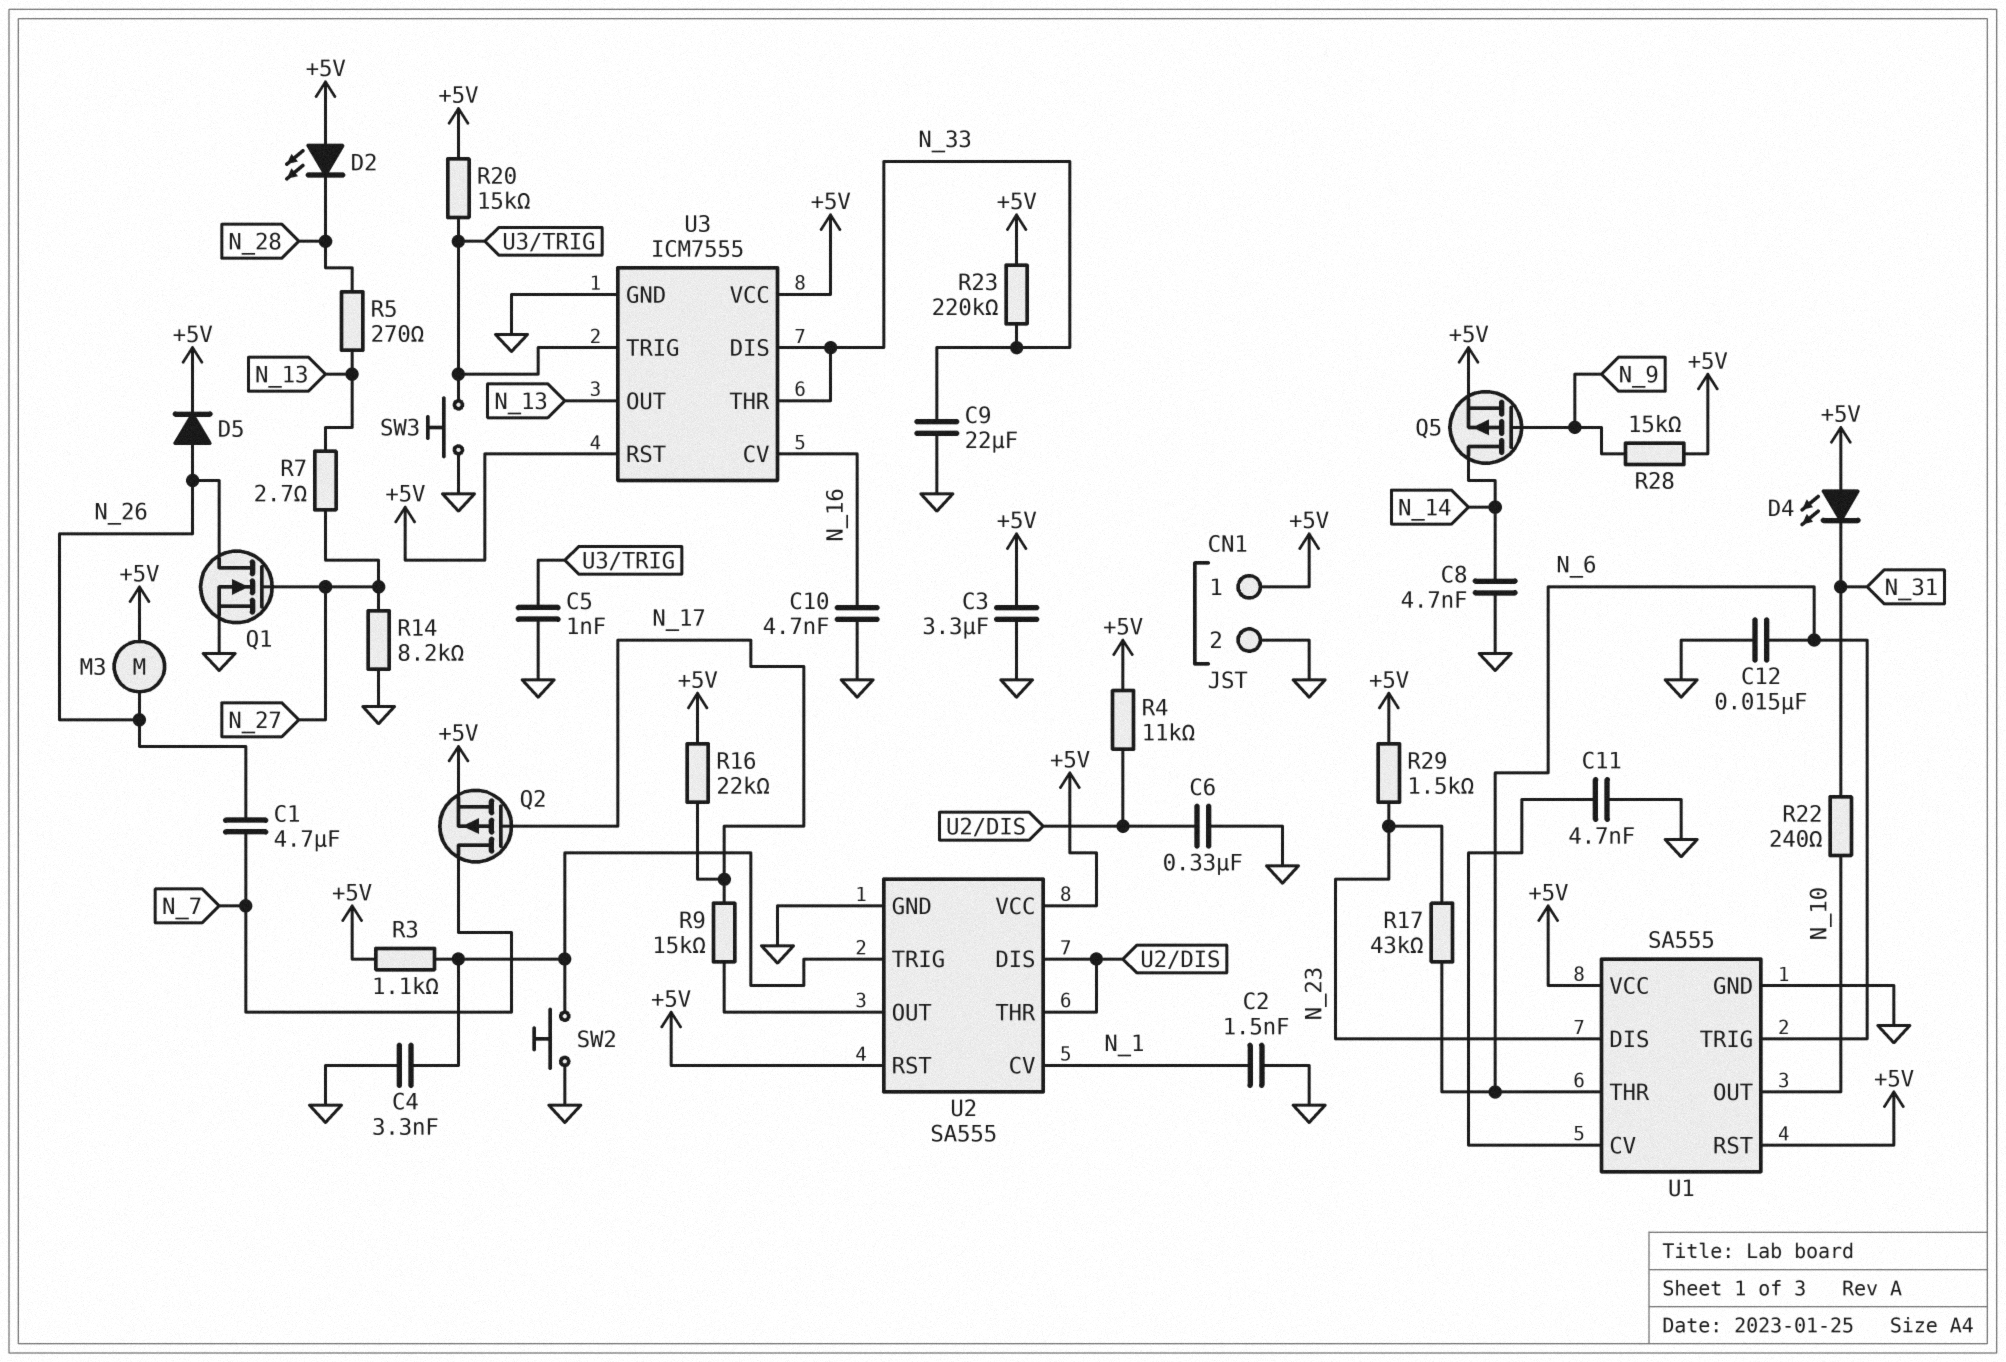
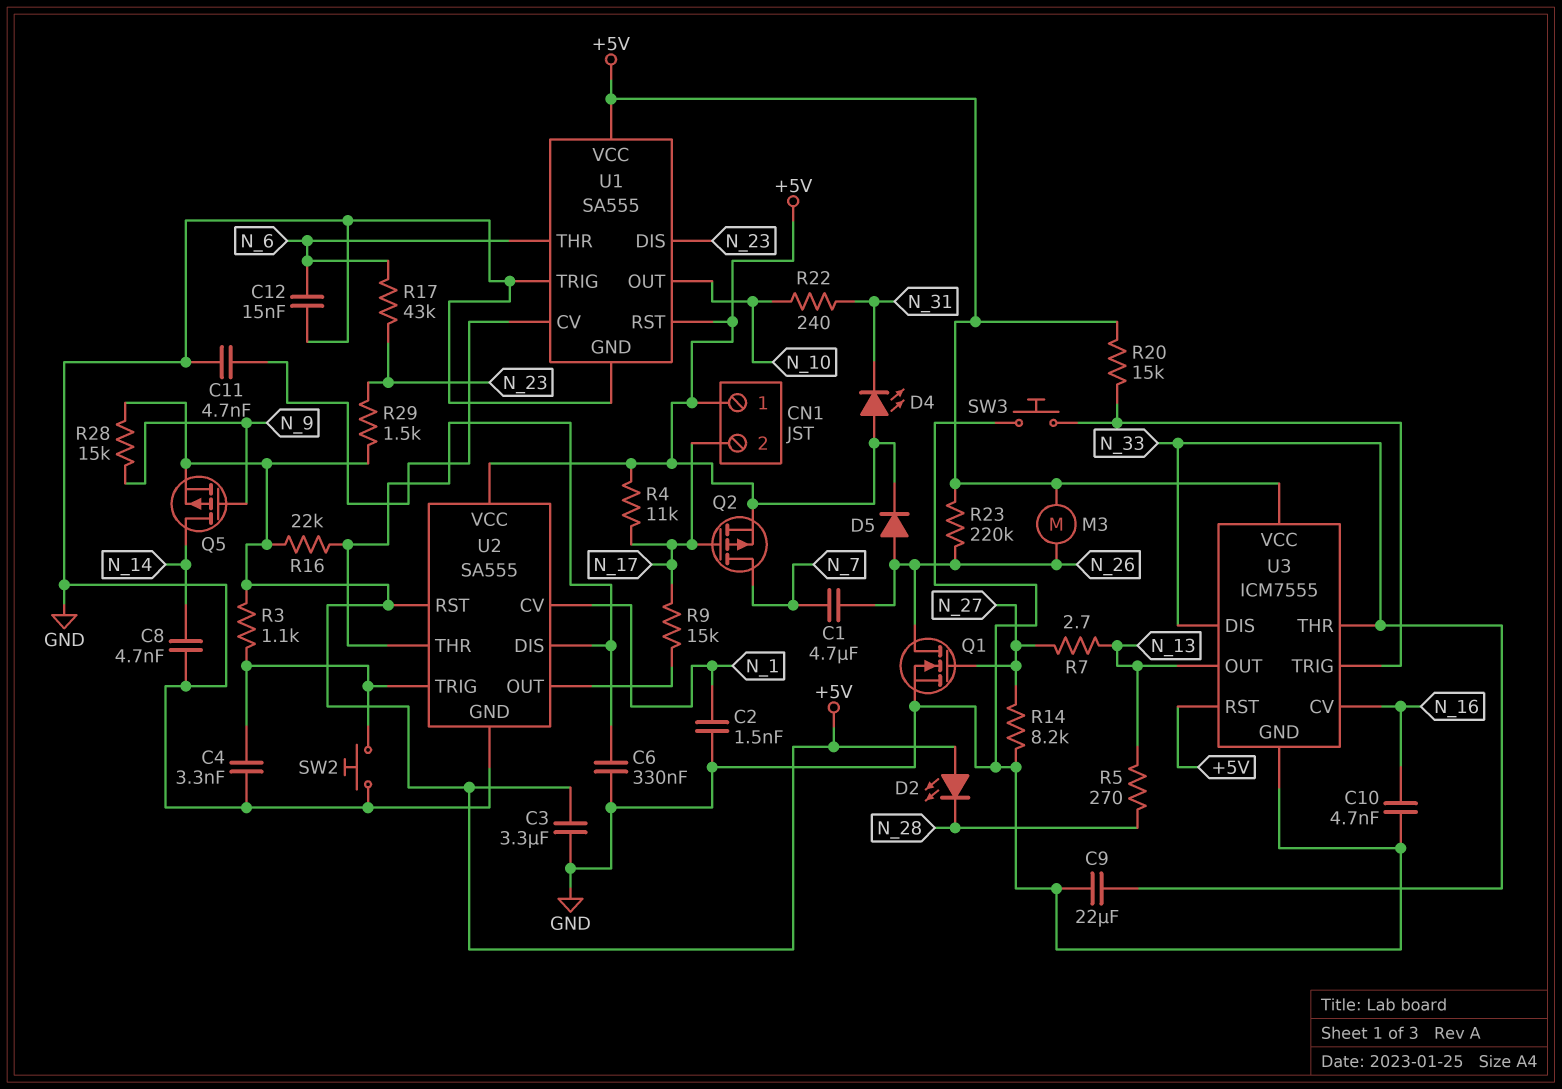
C5: 1nF (GND, U3/TRIG) -> none
CN1 pin 2: GND -> N_17
R4: 11k (+5V, U2/DIS) -> 11k (+5V, N_17)
R16: 22k (+5V, N_17) -> 22k (+5V, U2/DIS)
R23: 220k (+5V, N_33) -> 220k (+5V, N_26)
U1 pin TRIG: N_6 -> GND

